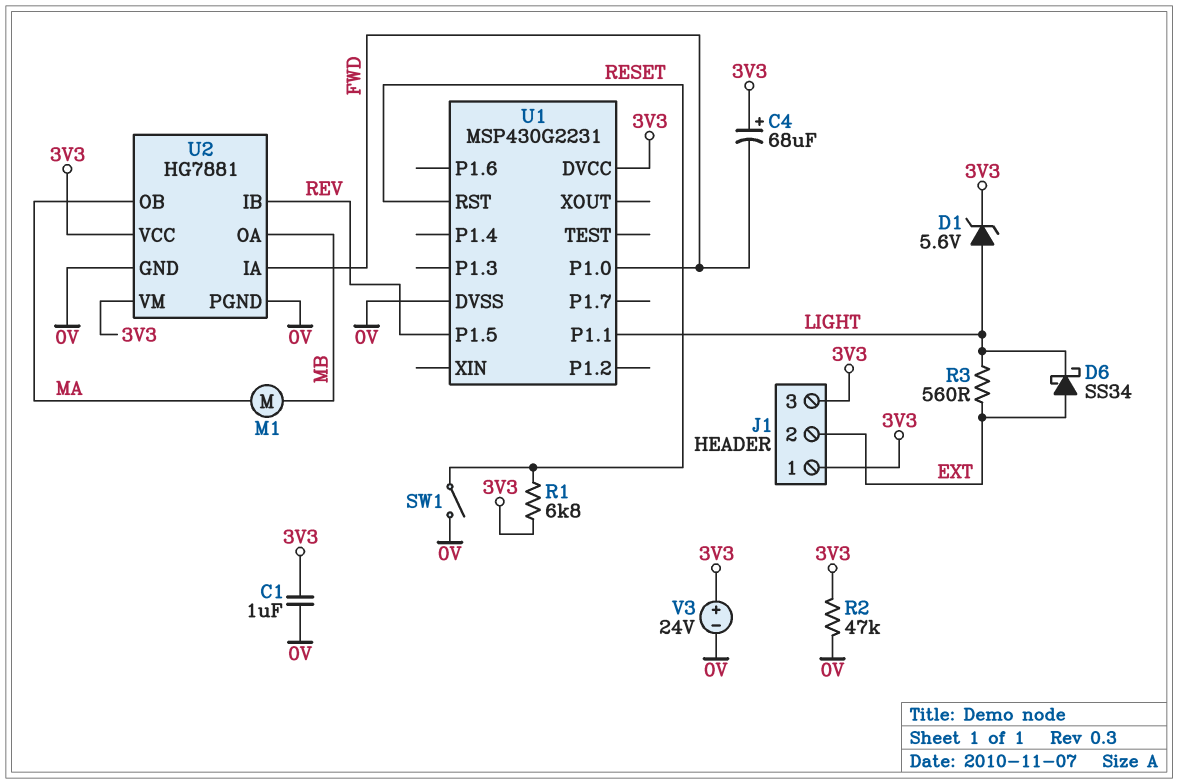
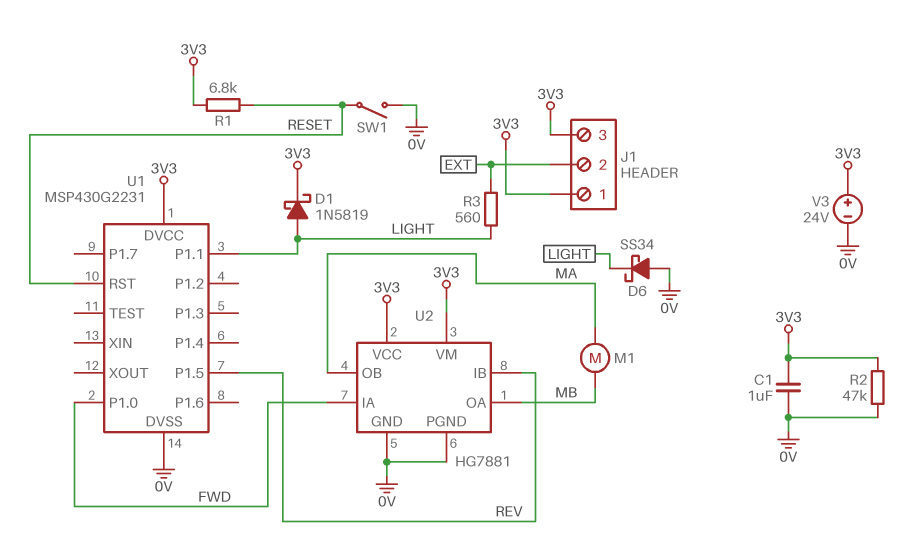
C4: 68uF (plus 3V3, minus FWD) -> none
D1: zener 5.6V (A LIGHT, K 3V3) -> schottky 1N5819 (A LIGHT, K 3V3)
D6: schottky SS34 (A EXT, K LIGHT) -> schottky SS34 (A 0V, K LIGHT)

